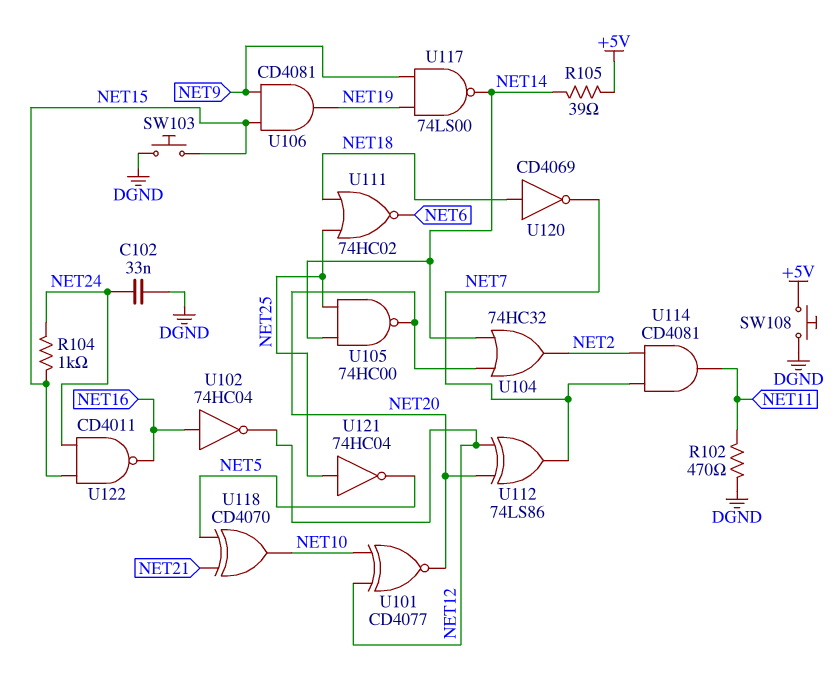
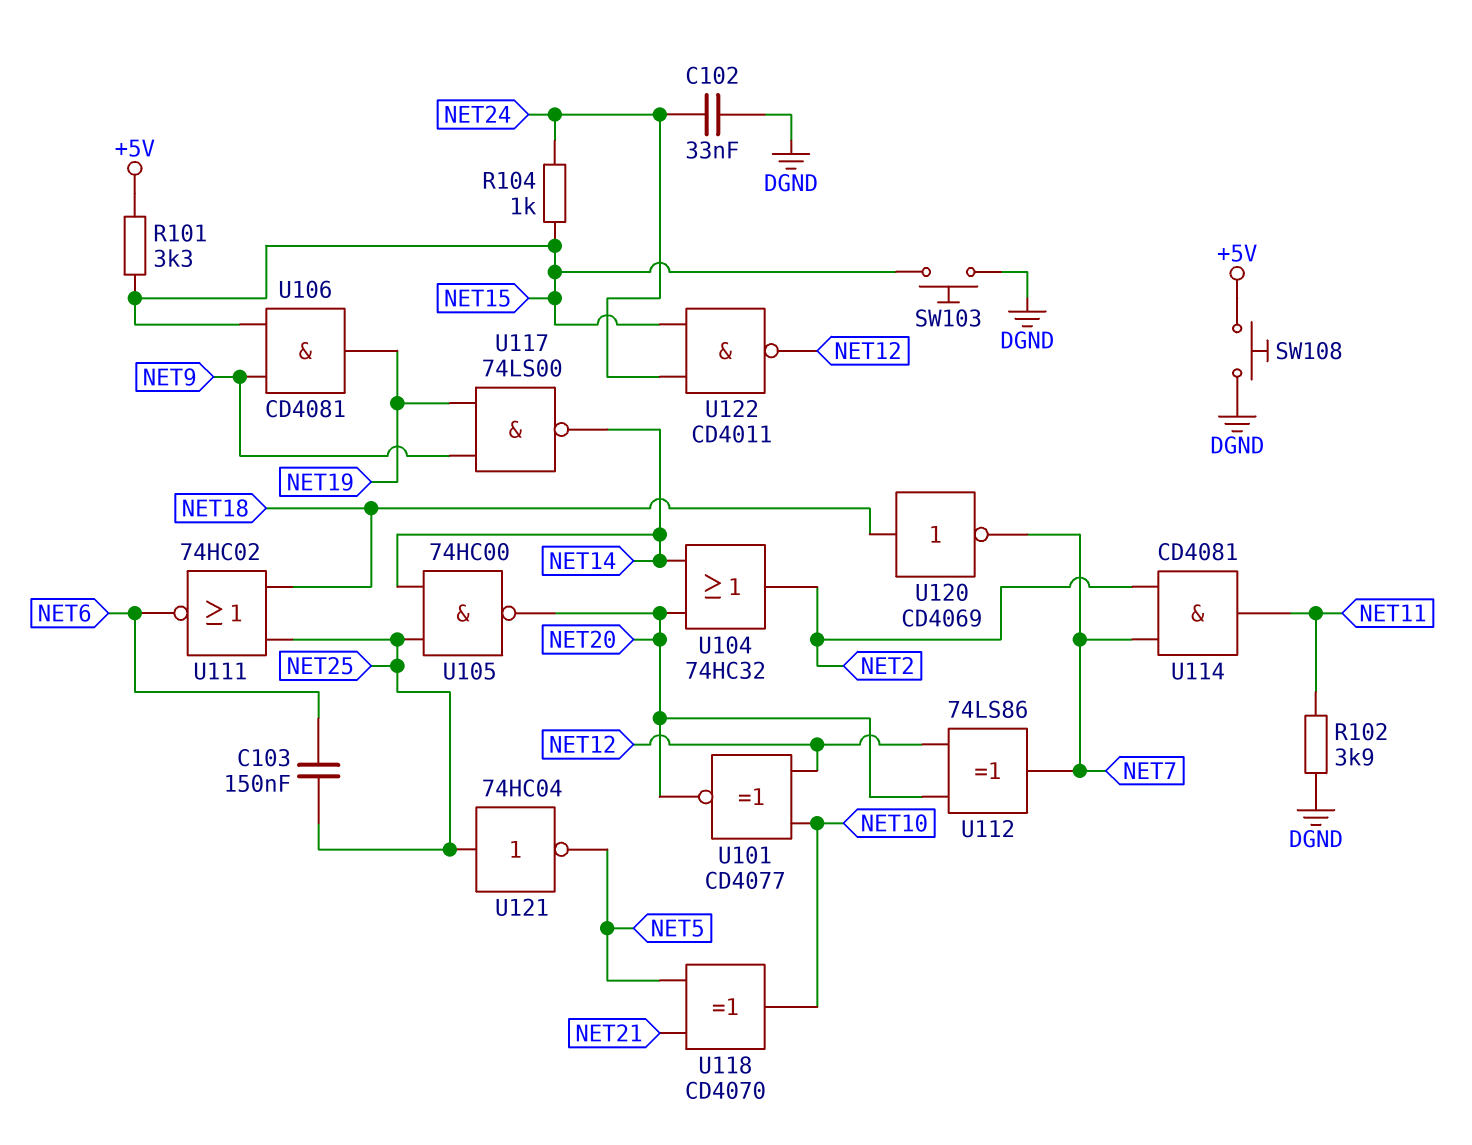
C103: none -> 150nF (NET6, NET25)
R101: none -> 3.3k (+5V, NET15)
R102: 470 (DGND, NET11) -> 3.9k (DGND, NET11)
R105: 39 (+5V, NET14) -> none
U102: NOT 74HC04 (in NET16, out NET12) -> none
U122: NAND CD4011 (in NET15, in NET24, out NET16) -> NAND CD4011 (in NET15, in NET24, out NET12)

